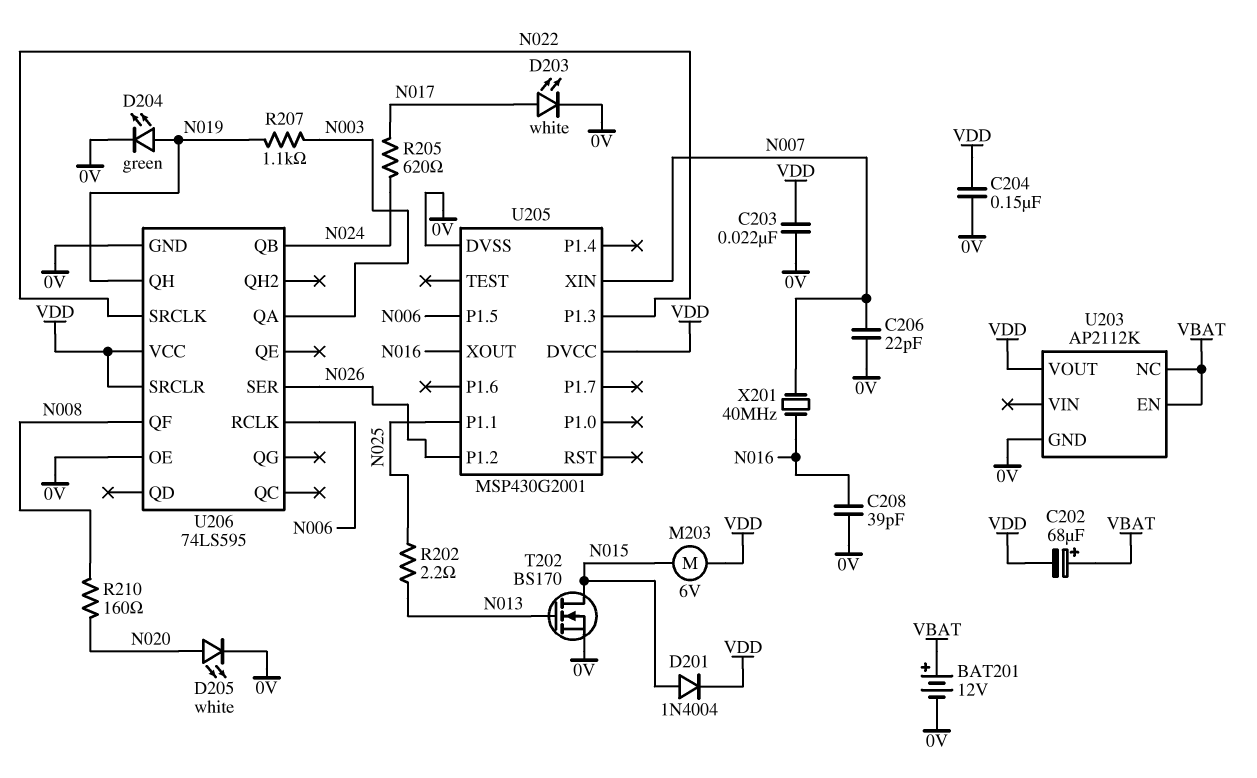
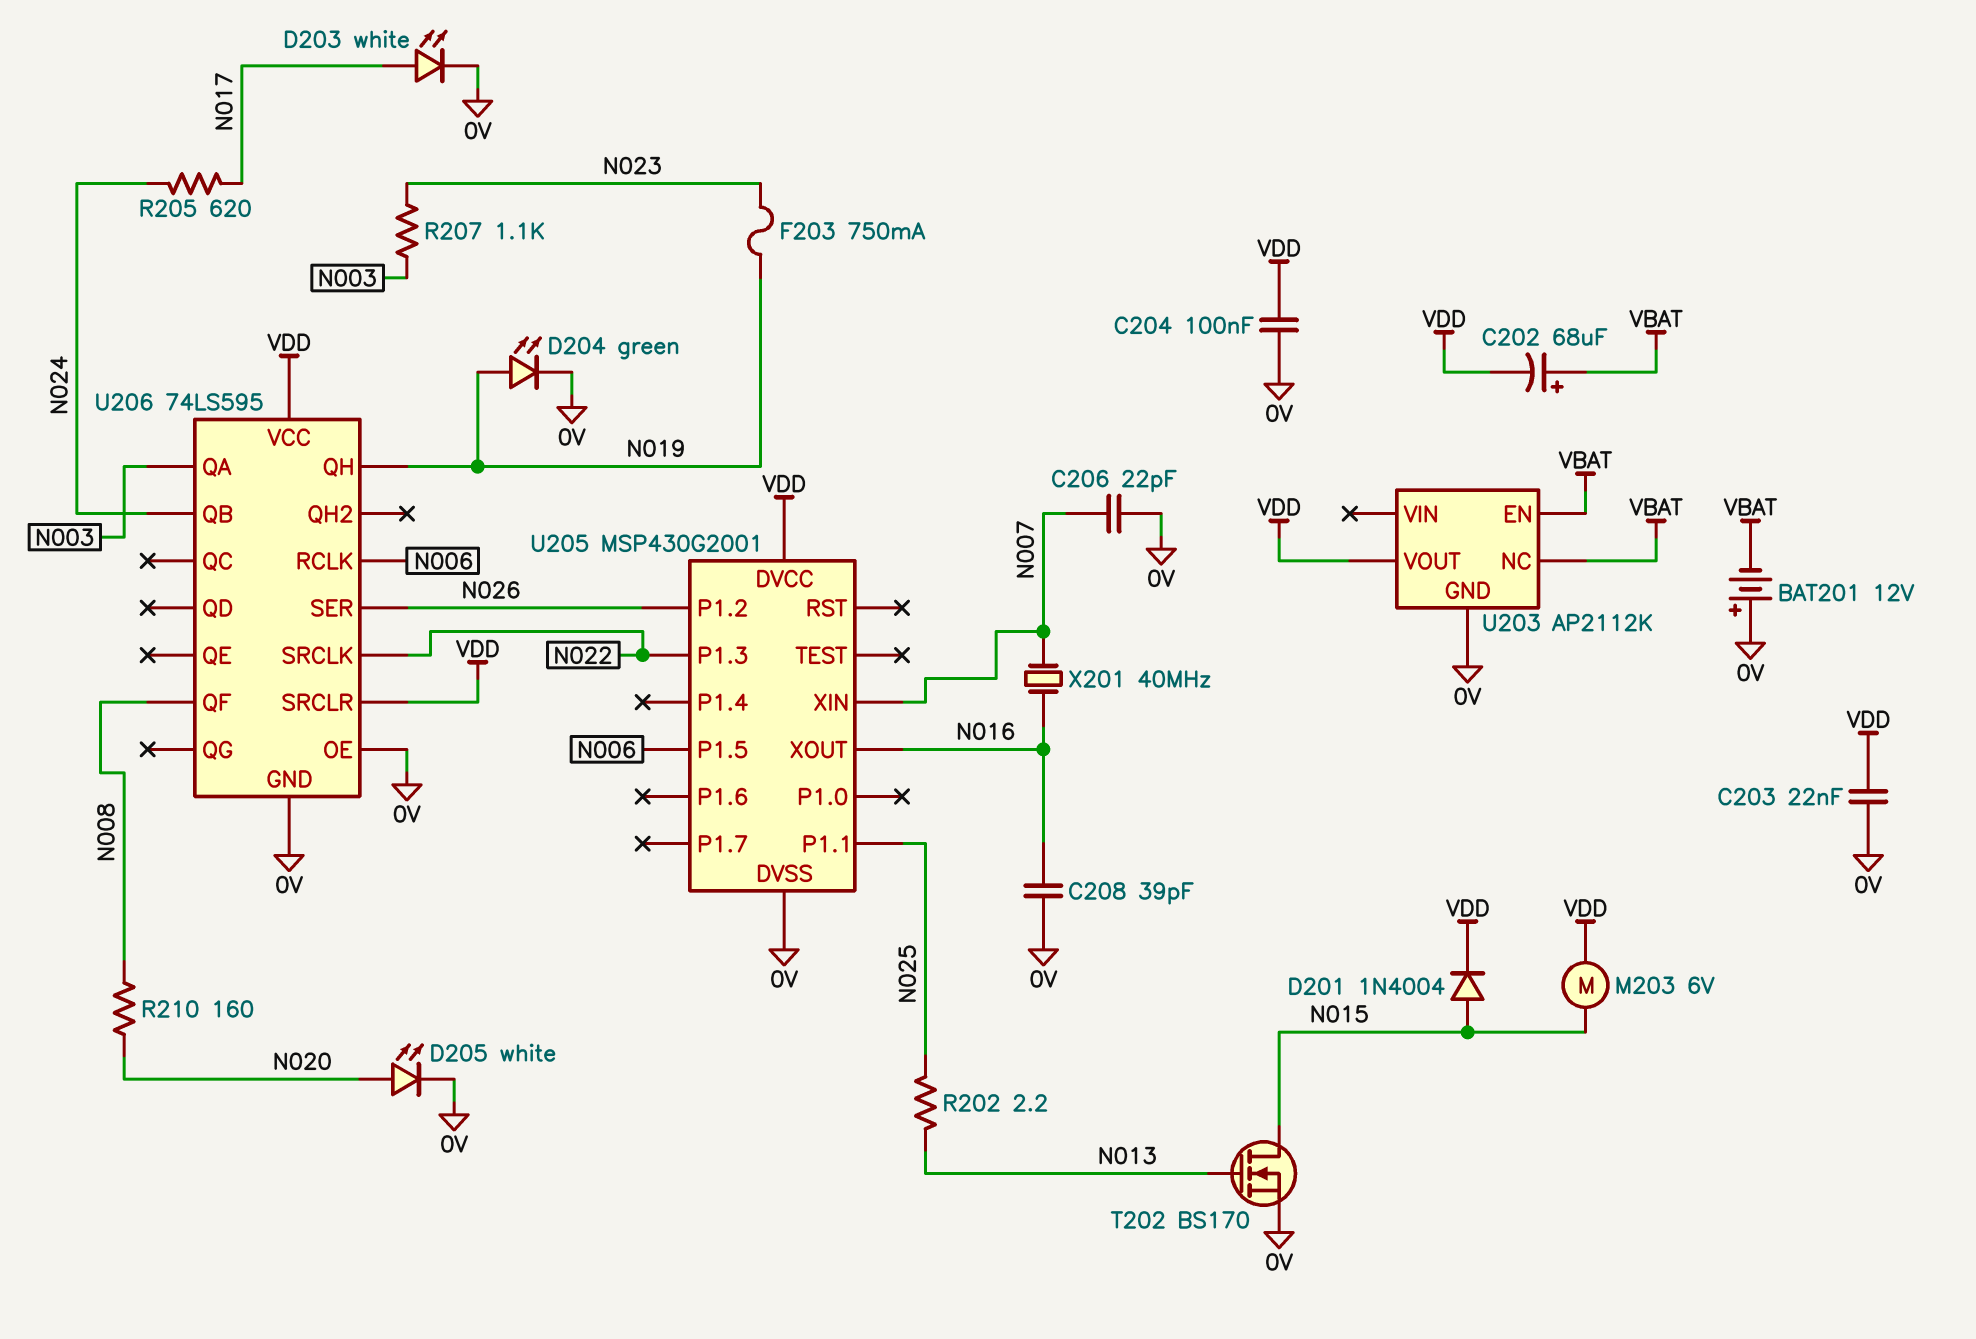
BAT201: 12V (plus VBAT, minus 0V) -> 12V (plus 0V, minus VBAT)
C204: 150nF (0V, VDD) -> 100nF (0V, VDD)
F203: none -> 750mA (N019, N023)
R207: 1.1k (N003, N019) -> 1.1k (N003, N023)

